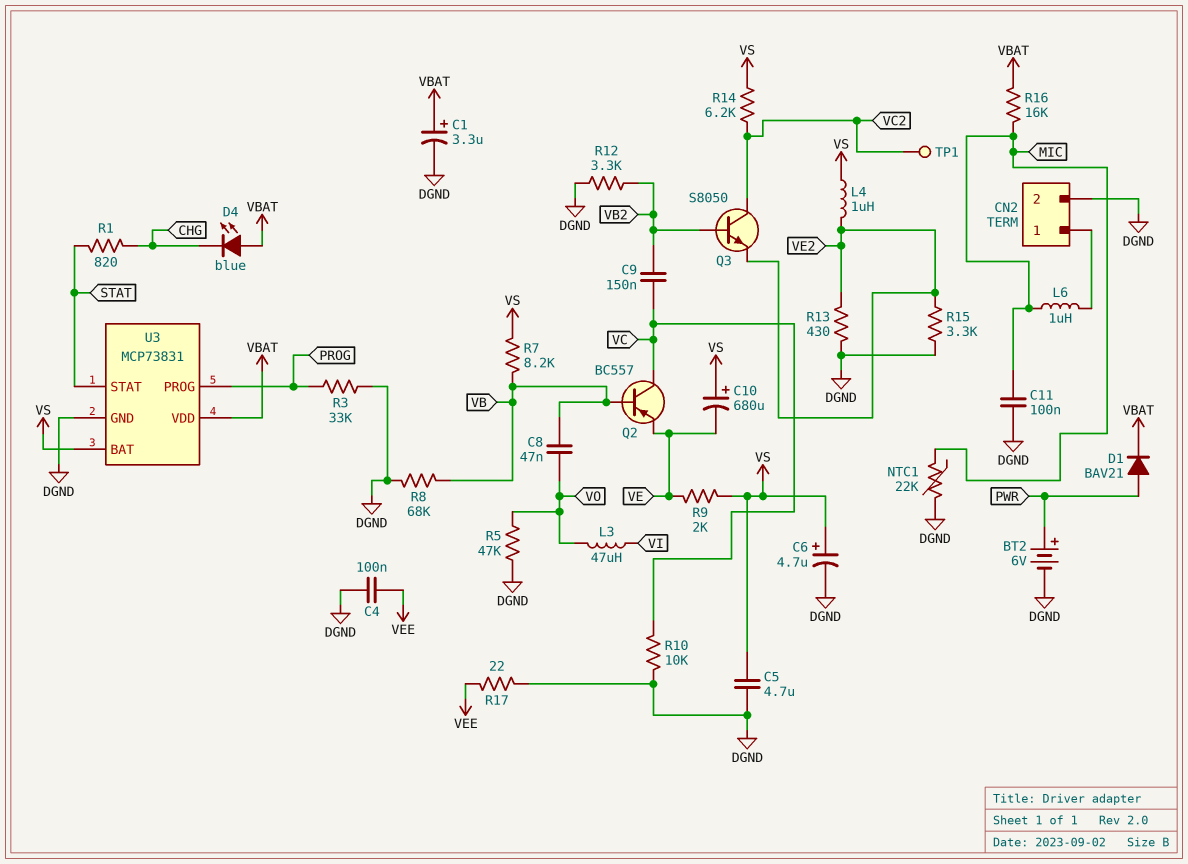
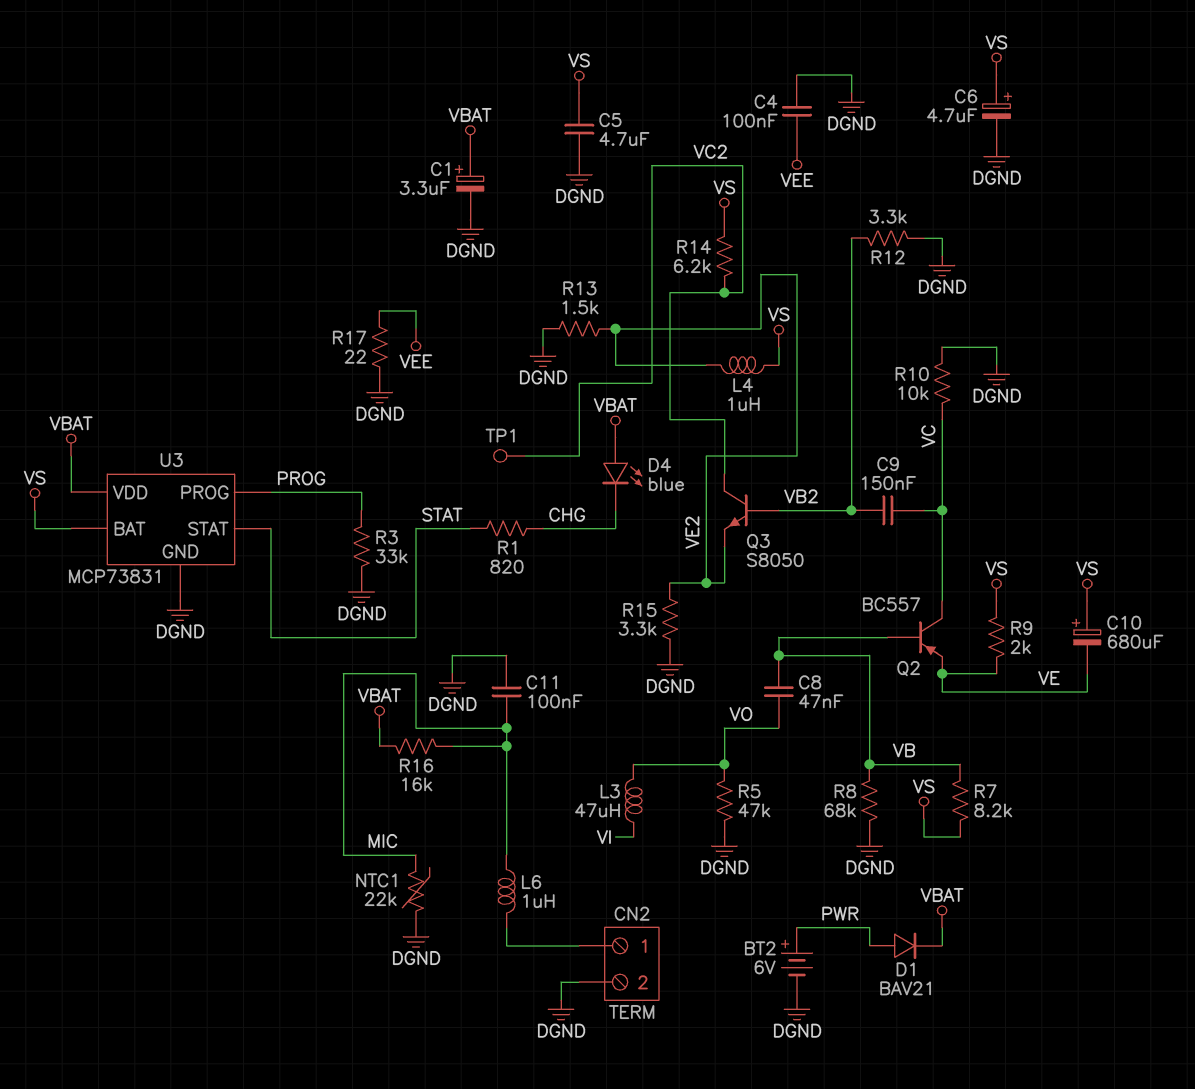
R13: 430 (DGND, VE2) -> 1.5k (DGND, VE2)

